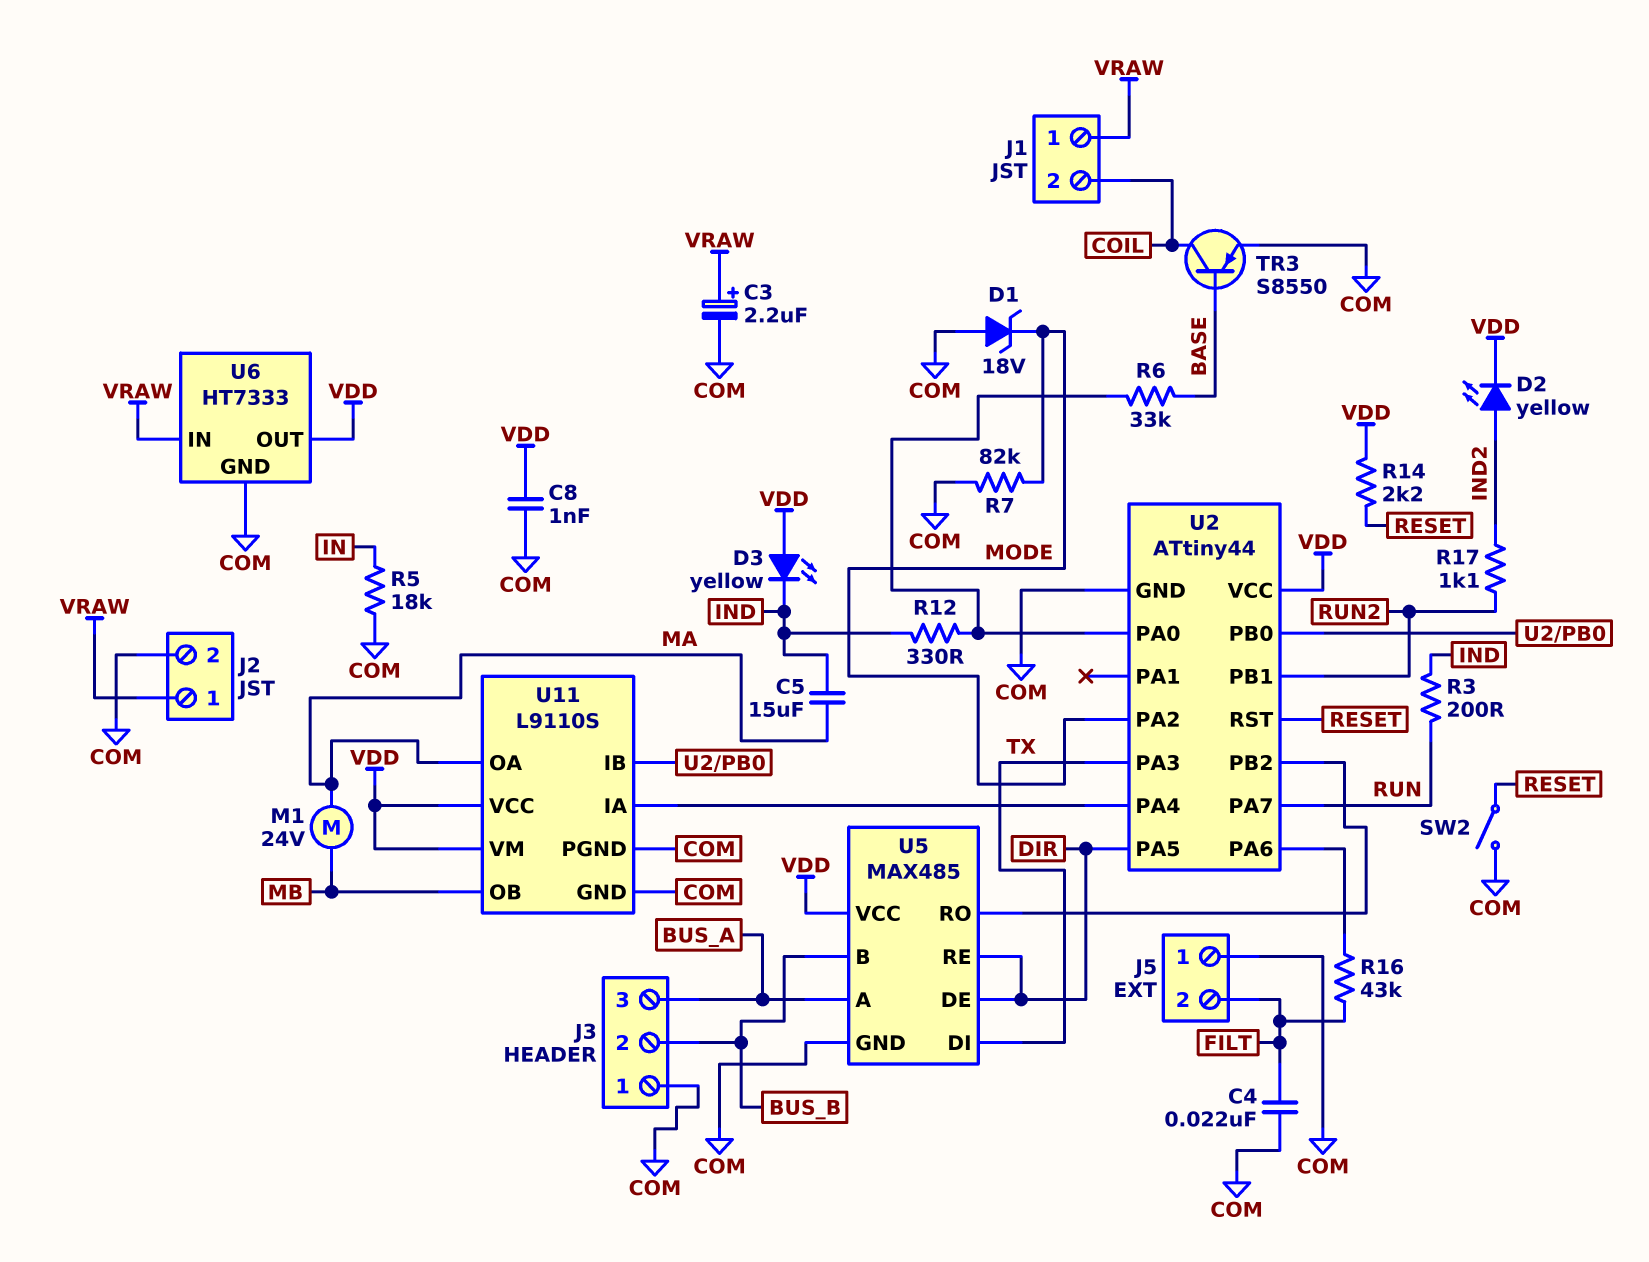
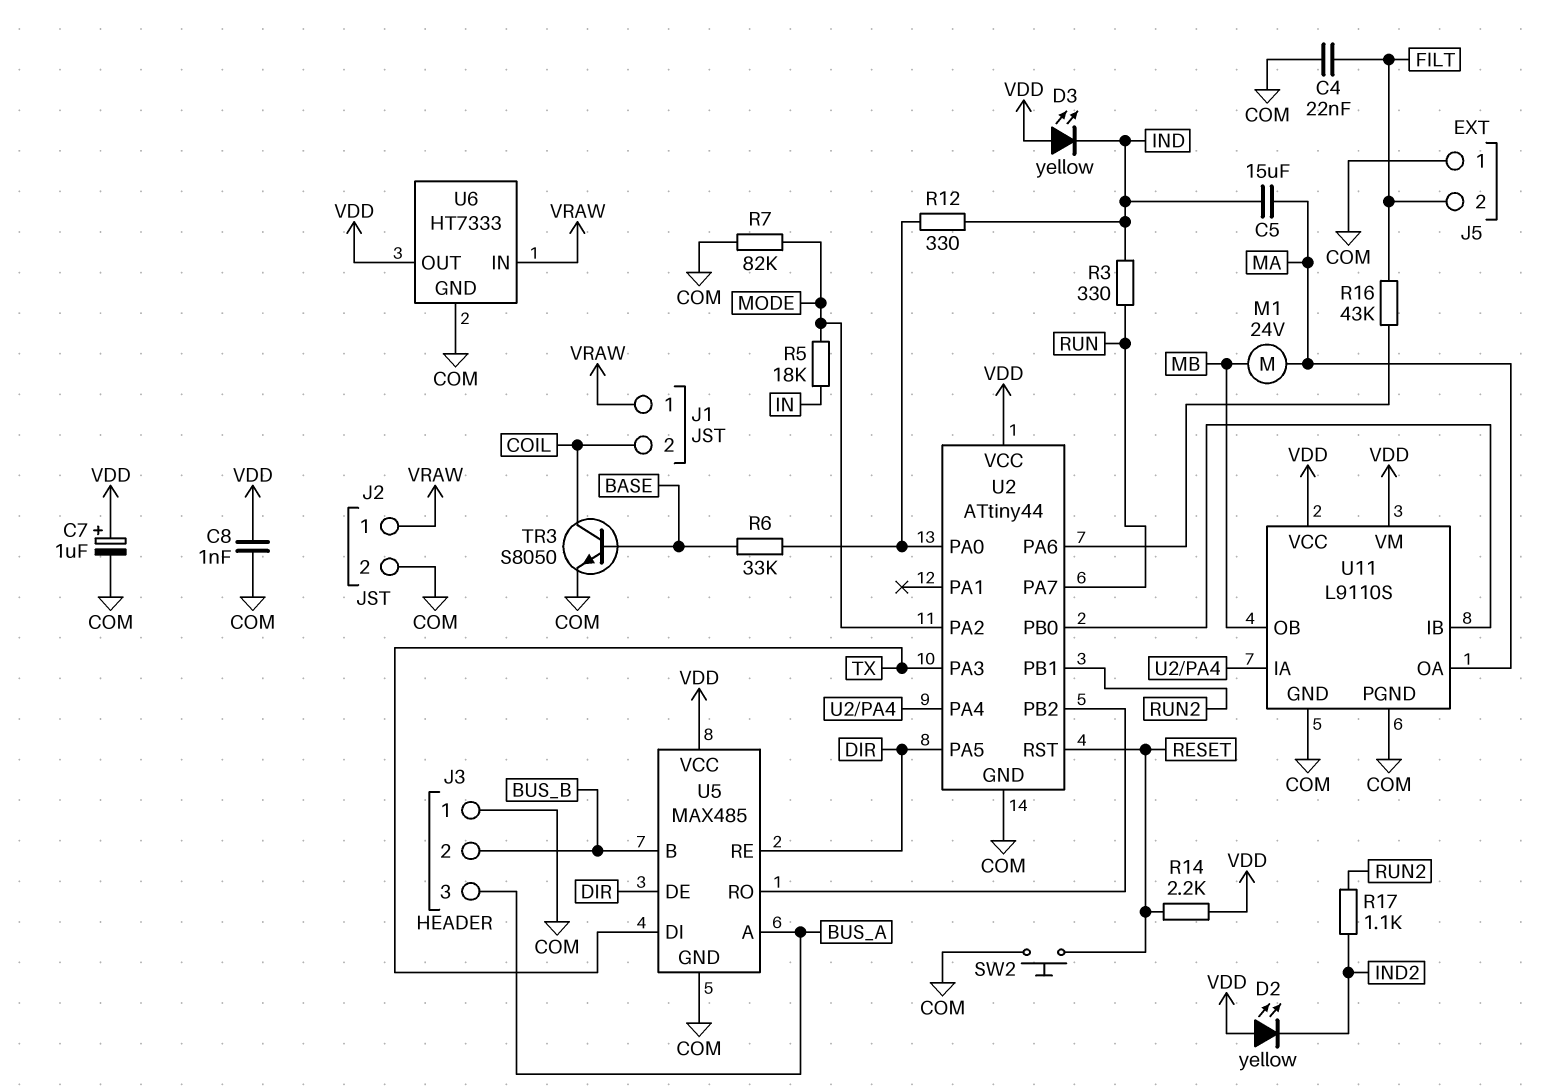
C3: 2.2uF (plus VRAW, minus COM) -> none
C7: none -> 1uF (plus VDD, minus COM)
D1: zener 18V (A COM, K MODE) -> none
D2: LED yellow (A IND2, K VDD) -> LED yellow (A VDD, K IND2)
R3: 200 (IND, RUN) -> 330 (IND, RUN)
R5: 18k (COM, IN) -> 18k (IN, MODE)
SW2: switch (COM, RESET) -> button (COM, RESET)
TR3: PNP S8550 (B BASE, C COIL, E COM) -> NPN S8050 (B BASE, C COIL, E COM)

